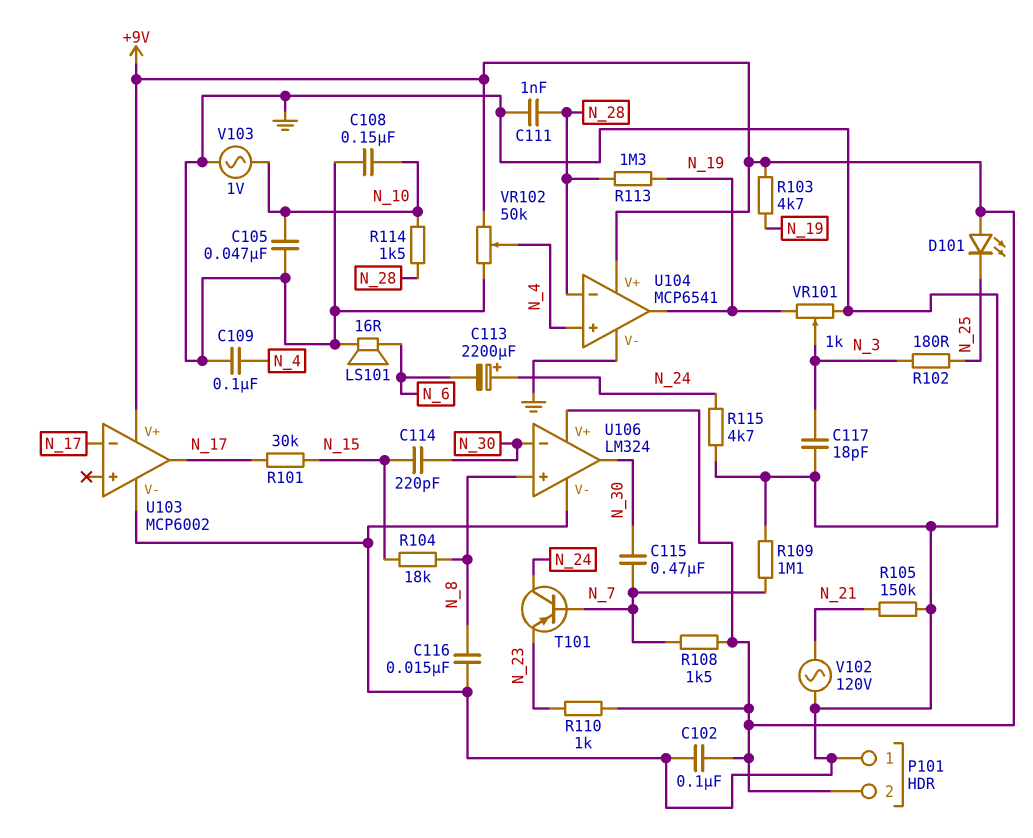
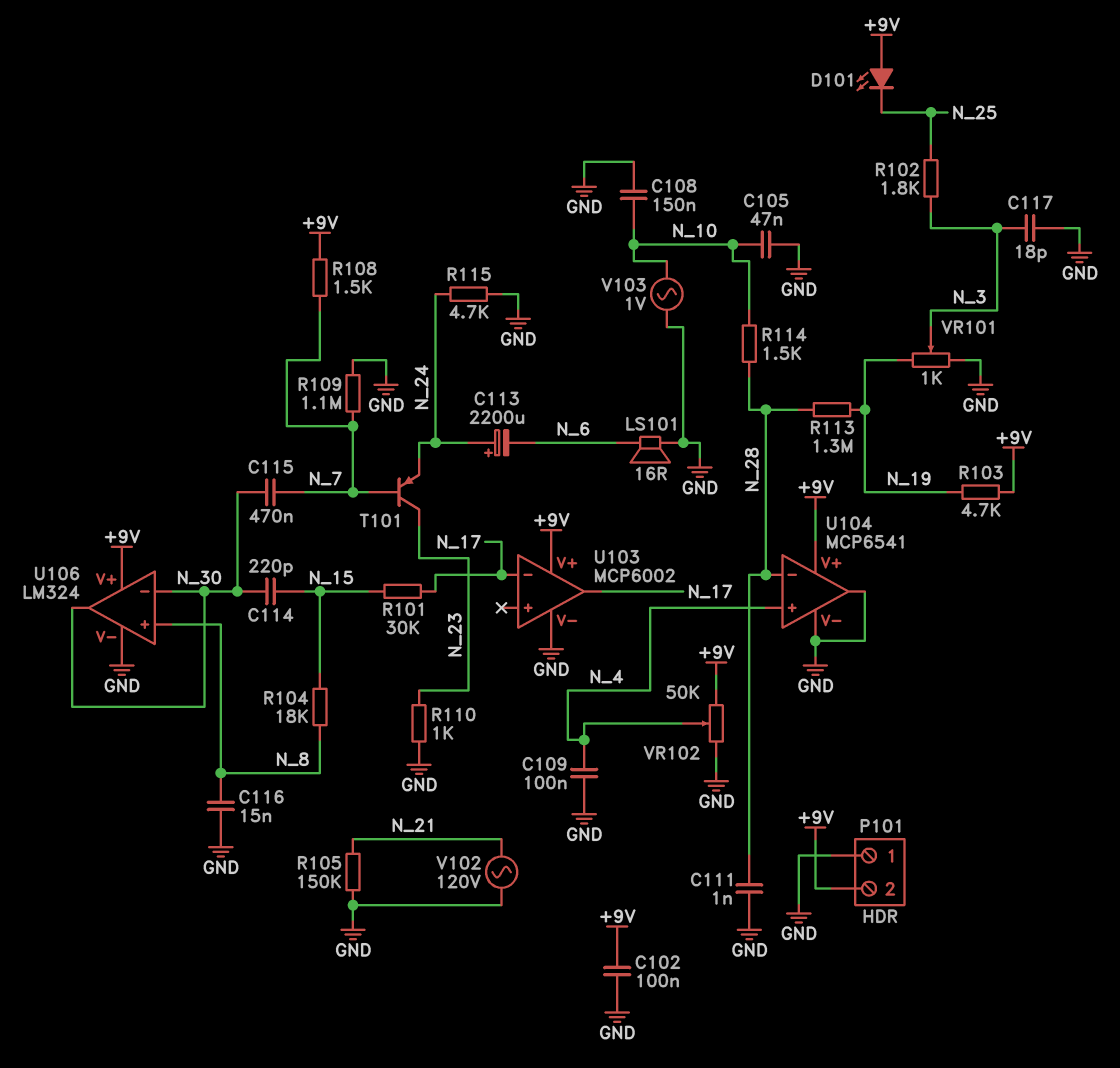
R102: 180 (N_3, N_25) -> 1.8k (N_3, N_25)
R110: 1k (+9V, N_23) -> 1k (GND, N_23)
T101: PNP (B N_7, C N_24, E N_23) -> PNP (B N_7, C N_23, E N_24)
U104 pin out: N_19 -> GND

